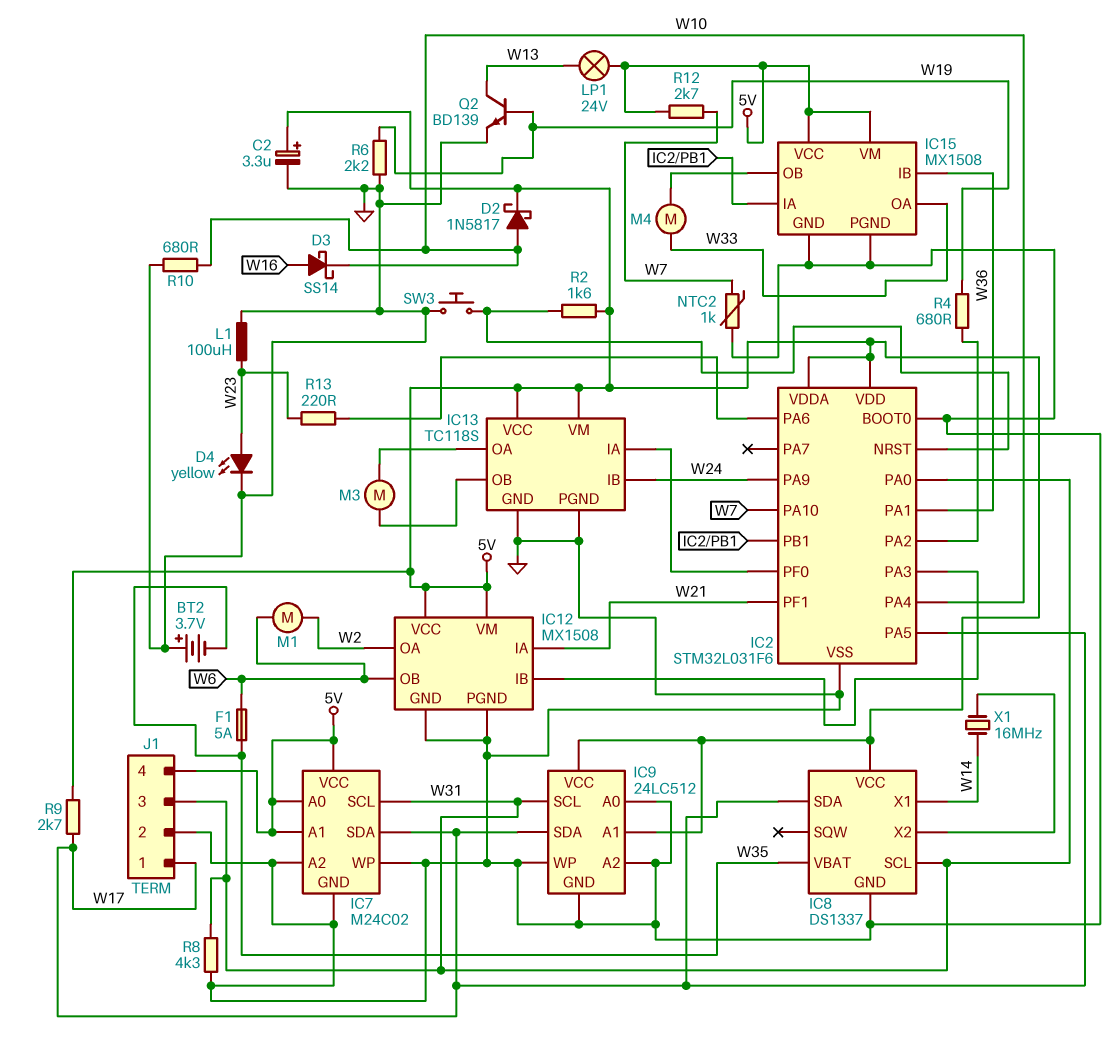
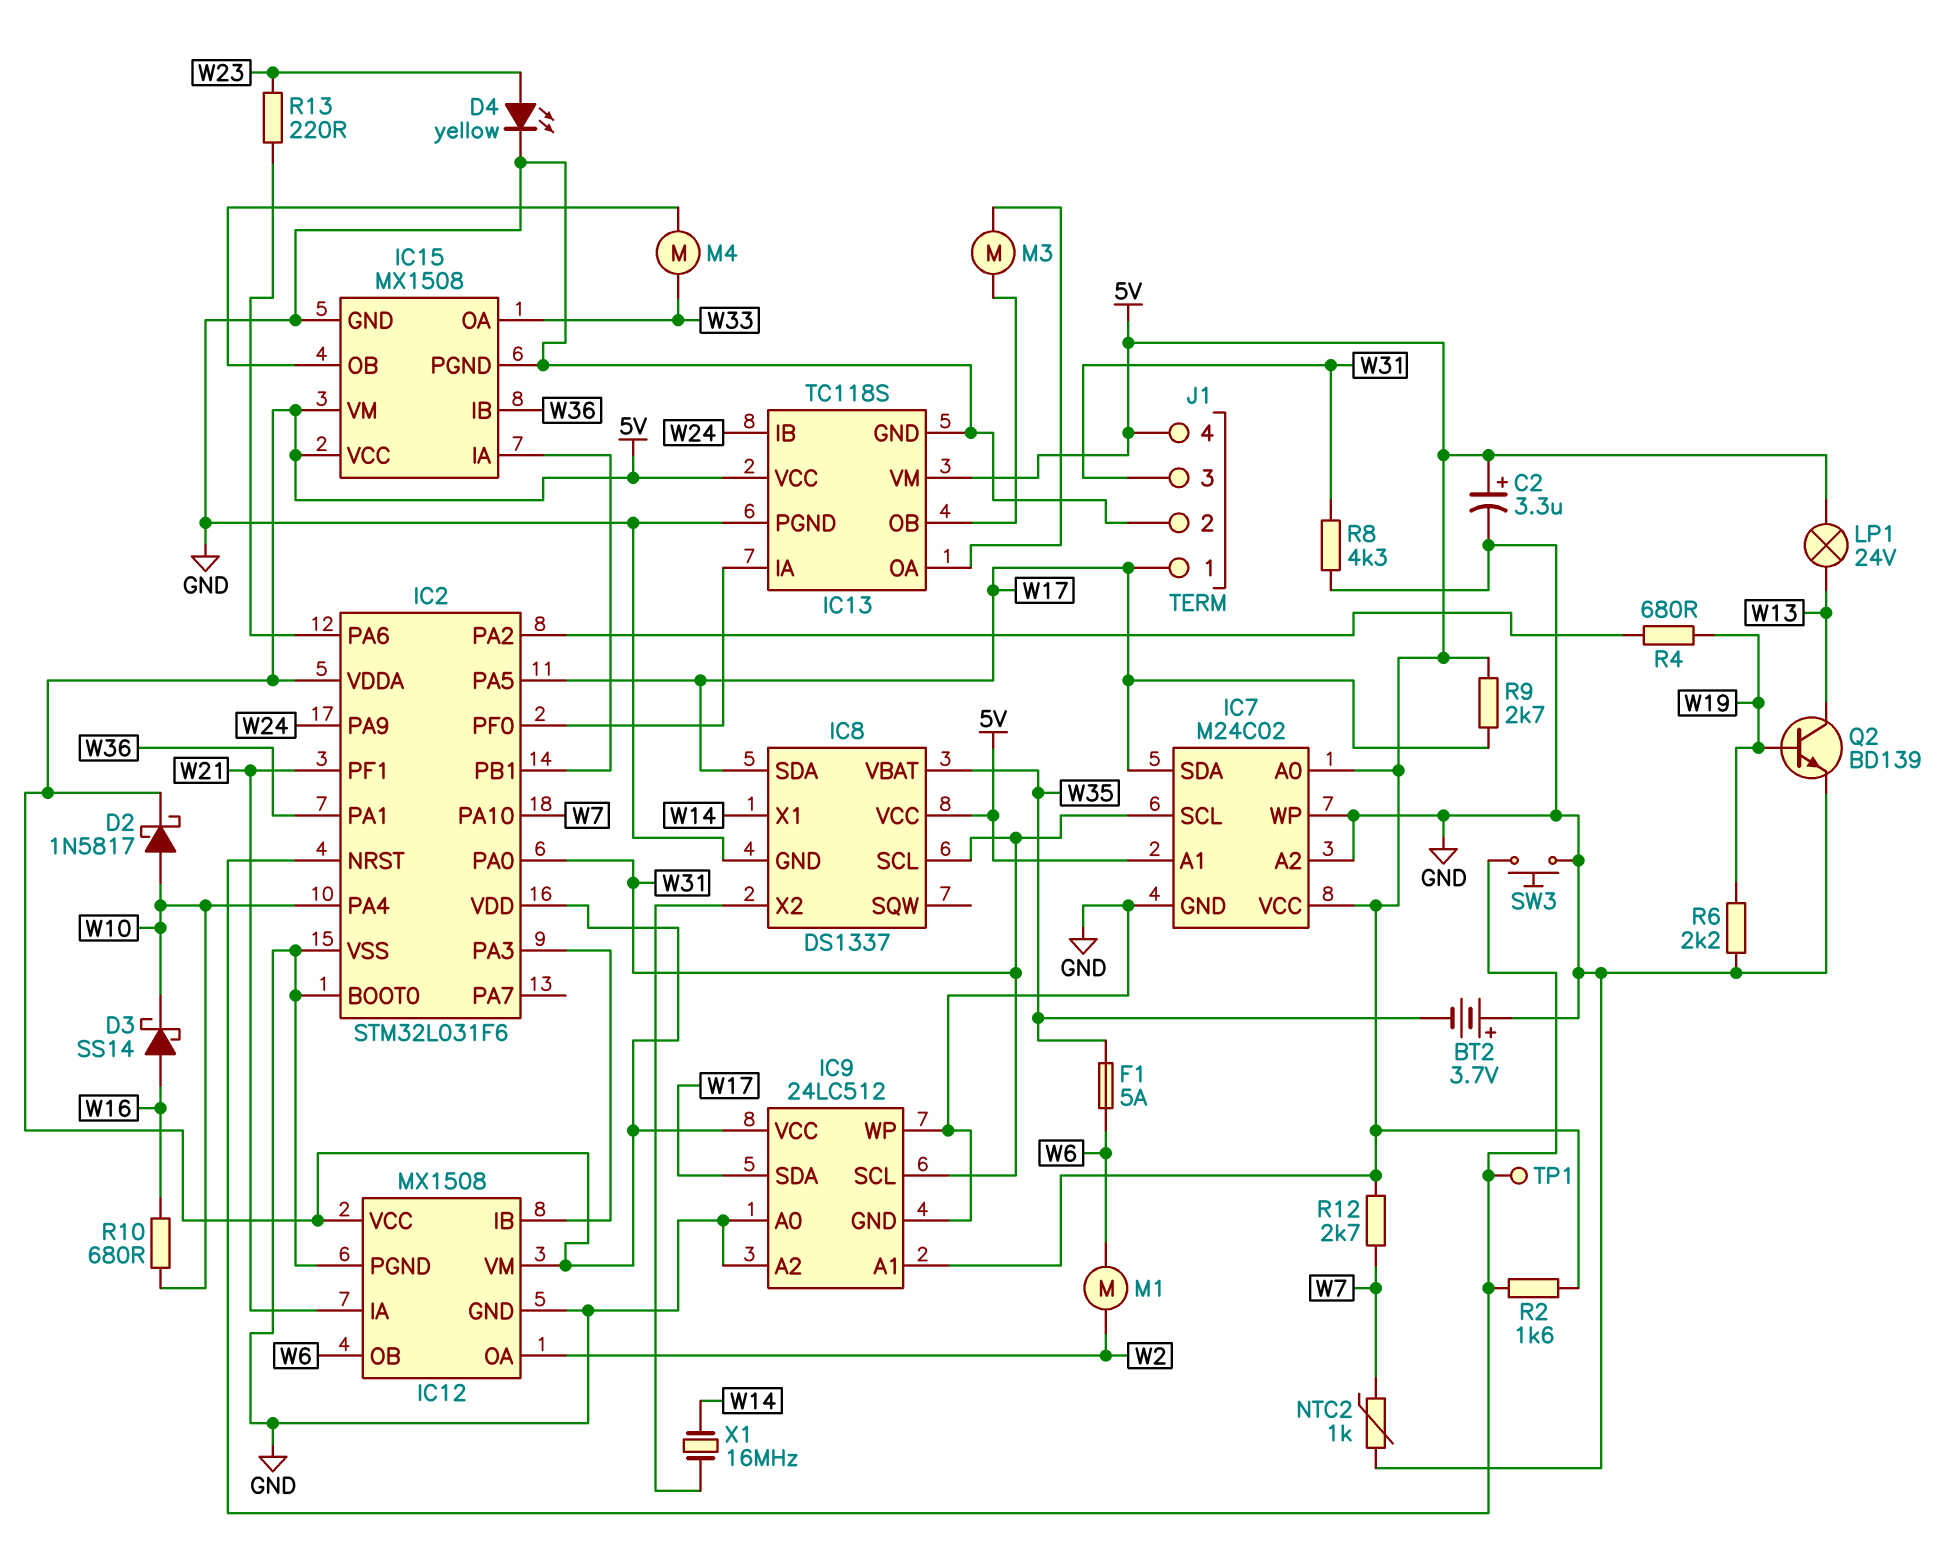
L1: 100uH (GND, W23) -> none
R10: 680 (GND, W10) -> 680 (W10, W16)
TP1: none -> test point (IC2/NRST)

